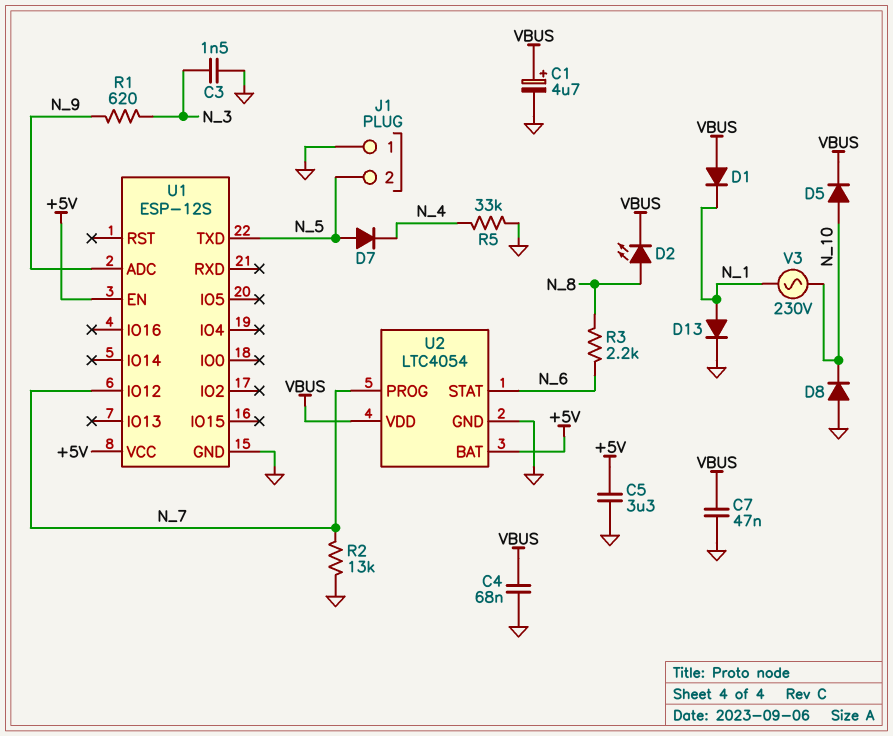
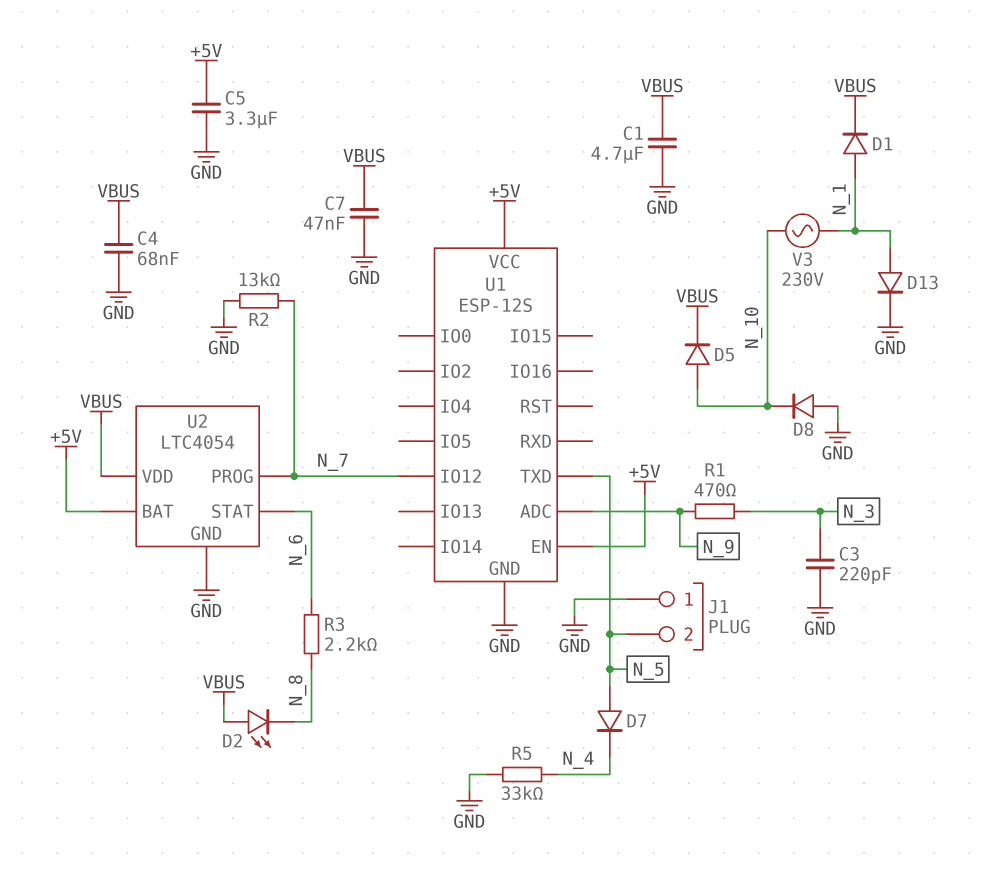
C1: 4.7uF (plus VBUS, minus GND) -> 4.7uF (GND, VBUS)
C3: 1.5nF (GND, N_3) -> 220pF (GND, N_3)
D1: diode (A VBUS, K N_1) -> diode (A N_1, K VBUS)
D2: LED (A N_8, K VBUS) -> LED (A VBUS, K N_8)
R1: 620 (N_3, N_9) -> 470 (N_3, N_9)

